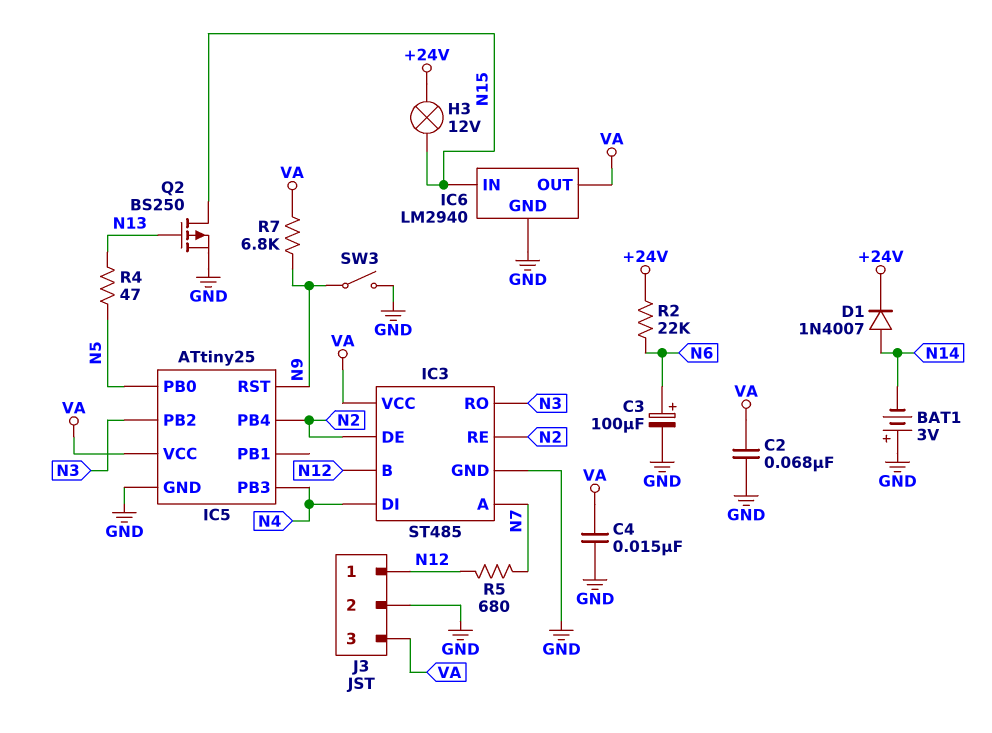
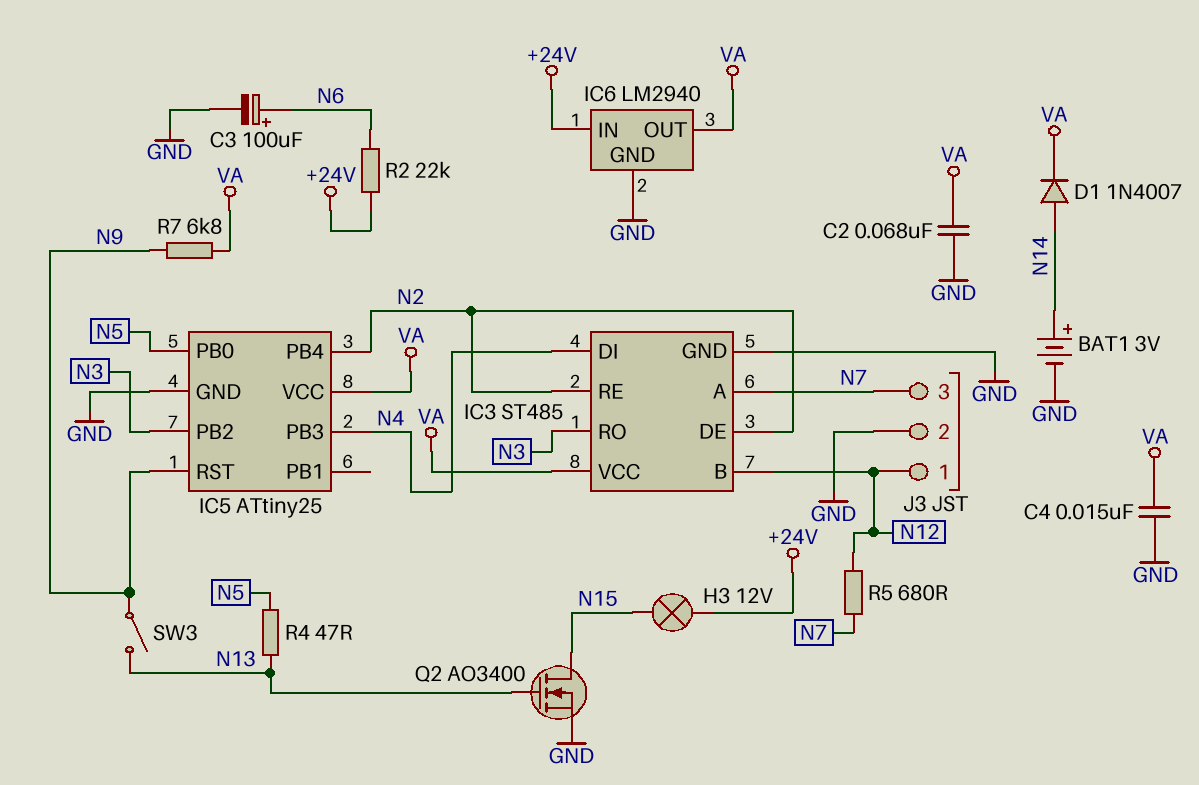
BAT1: 3V (plus GND, minus N14) -> 3V (plus N14, minus GND)
D1: diode 1N4007 (A N14, K +24V) -> diode 1N4007 (A N14, K VA)
IC6 pin IN: N15 -> +24V
J3 pin 3: VA -> N7
Q2: PMOS BS250 (G N13, D N15, S GND) -> NMOS AO3400 (G N13, D N15, S GND)
SW3: switch (GND, N9) -> switch (N9, N13)

